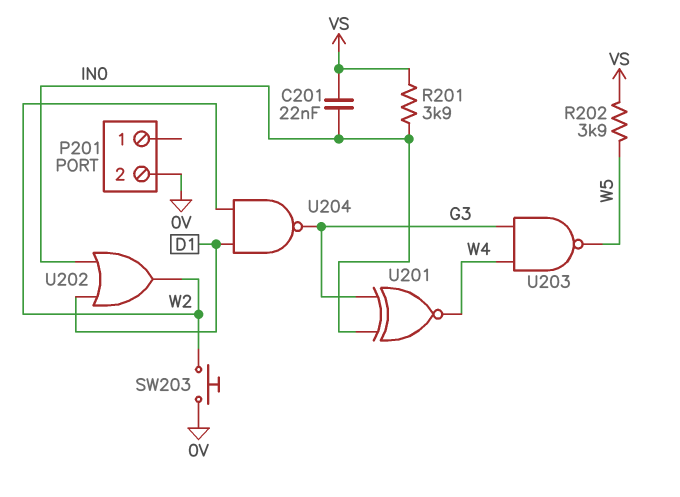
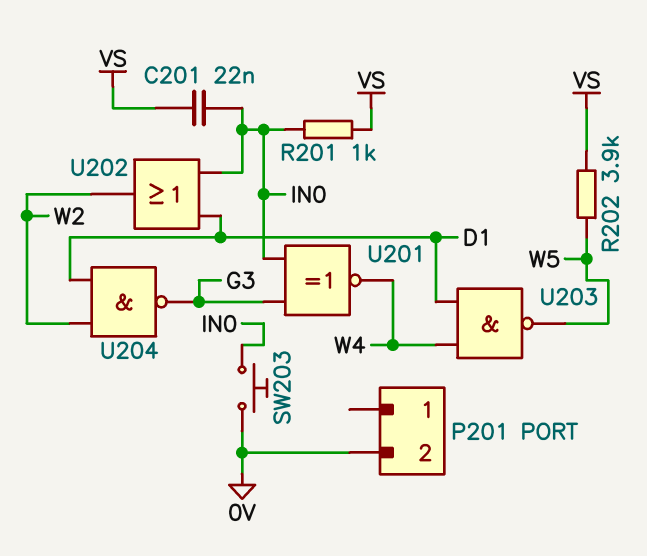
R201: 3.9k (IN0, VS) -> 1k (IN0, VS)
SW203: button (0V, W2) -> button (0V, IN0)
U203: NAND (in G3, in W4, out W5) -> NAND (in D1, in W4, out W5)

